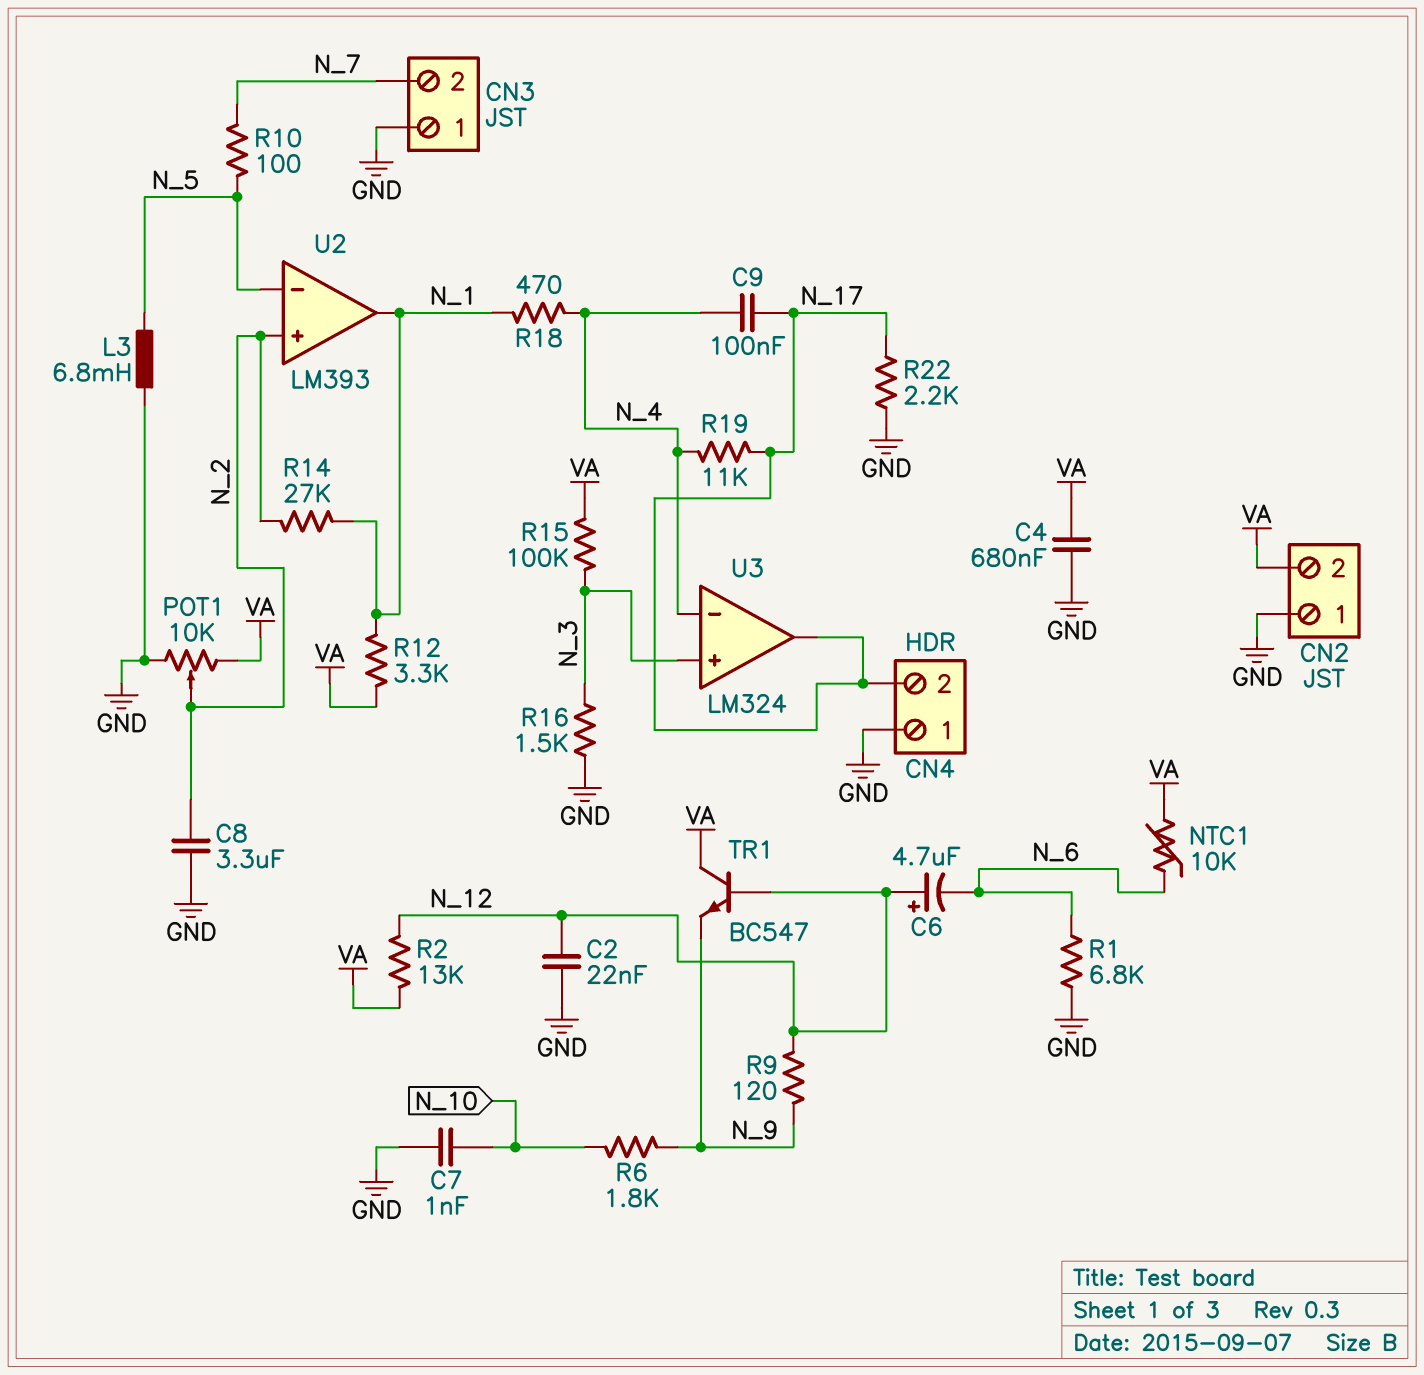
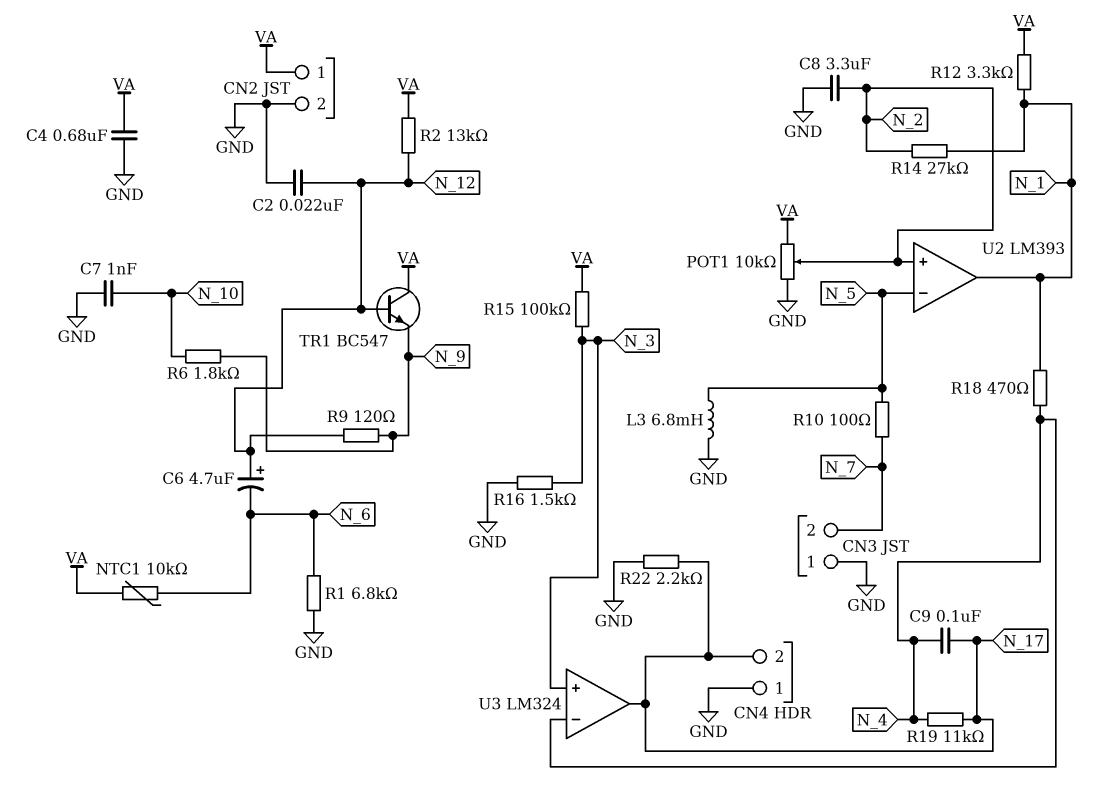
CN2 pin 1: GND -> VA
CN2 pin 2: VA -> GND

